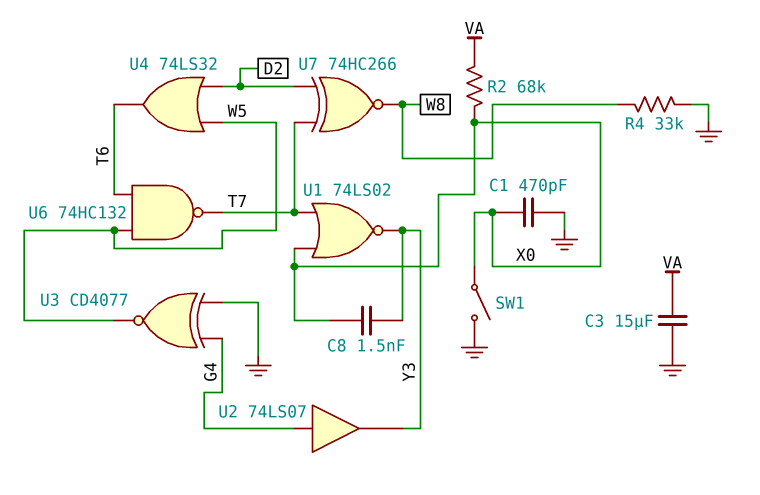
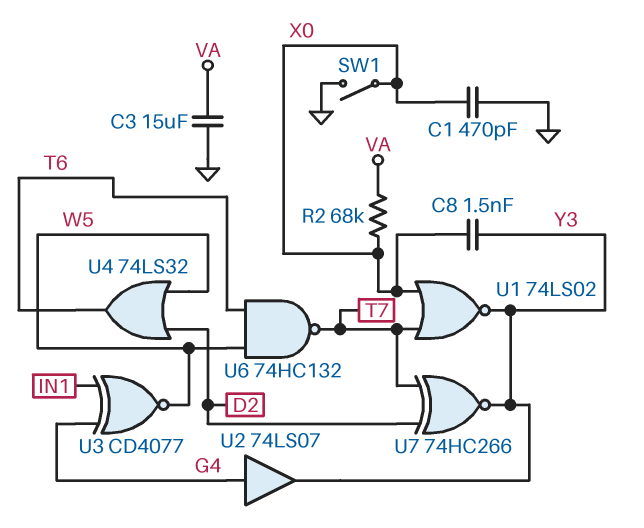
R4: 33k (GND, W8) -> none
U3: XNOR CD4077 (in G4, in GND, out W5) -> XNOR CD4077 (in G4, in IN1, out W5)
U7: XNOR 74HC266 (in D2, in T7, out W8) -> XNOR 74HC266 (in D2, in T7, out Y3)

